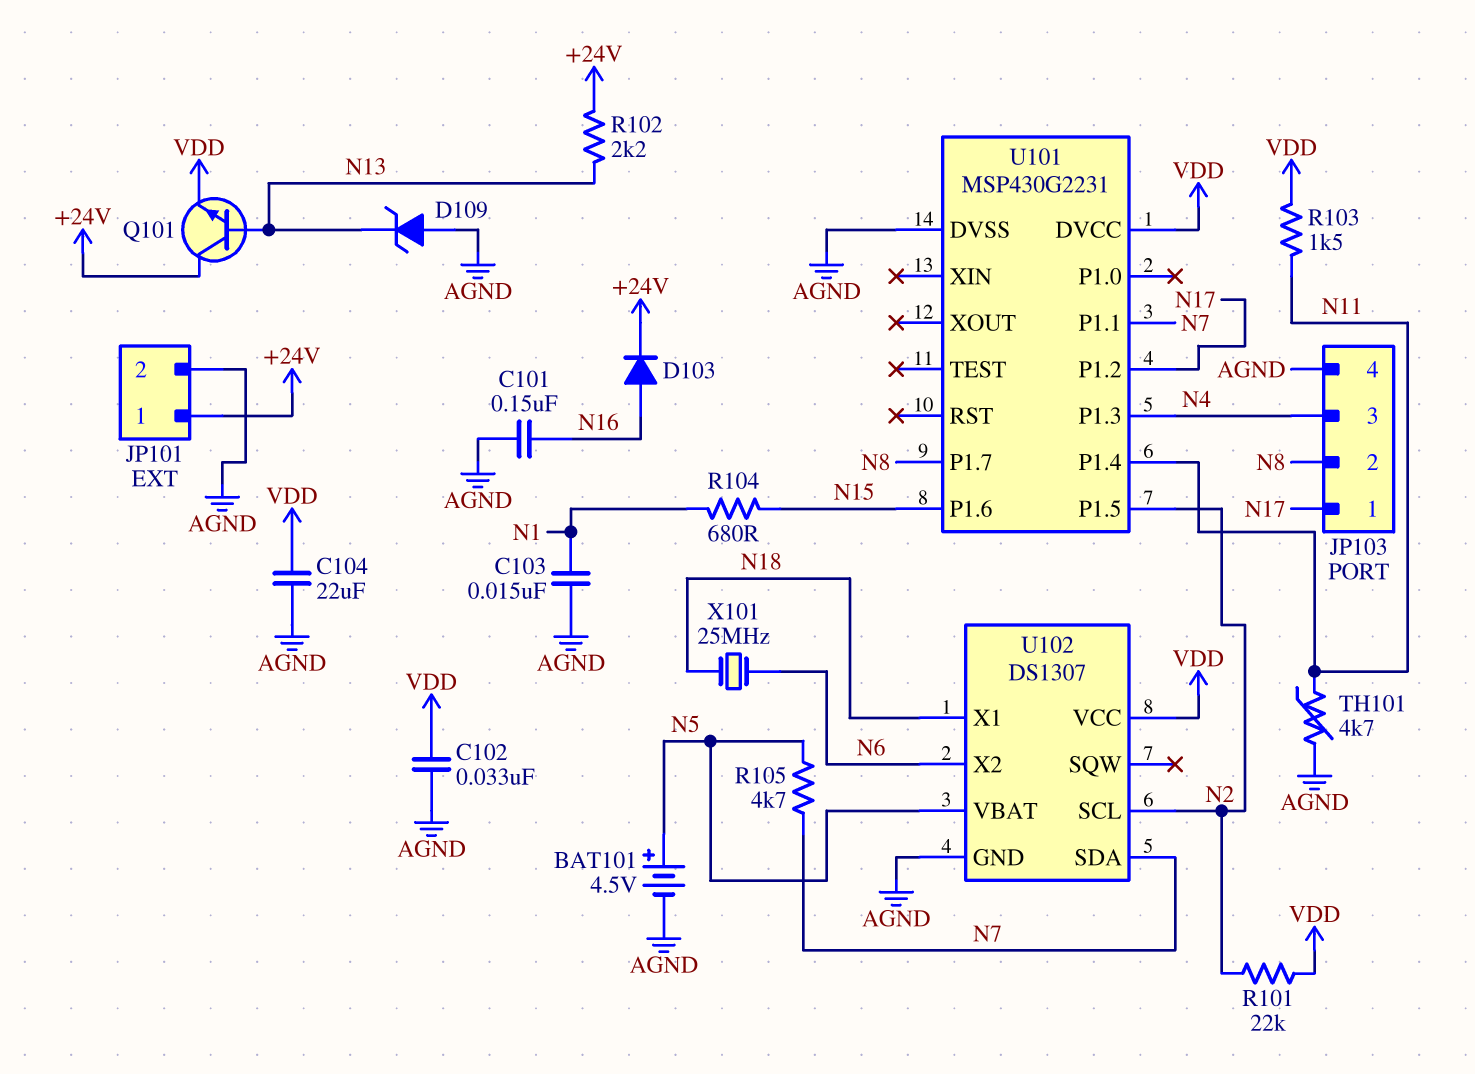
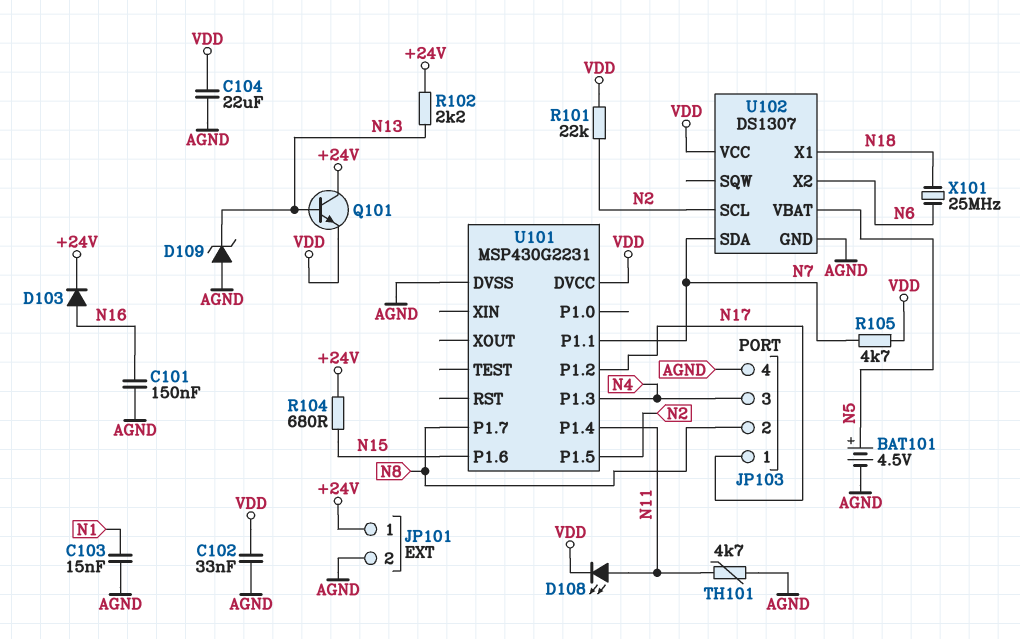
D108: none -> LED (A N11, K VDD)
R103: 1.5k (N11, VDD) -> none
R104: 680 (N1, N15) -> 680 (+24V, N15)
R105: 4.7k (N5, N7) -> 4.7k (N7, VDD)

